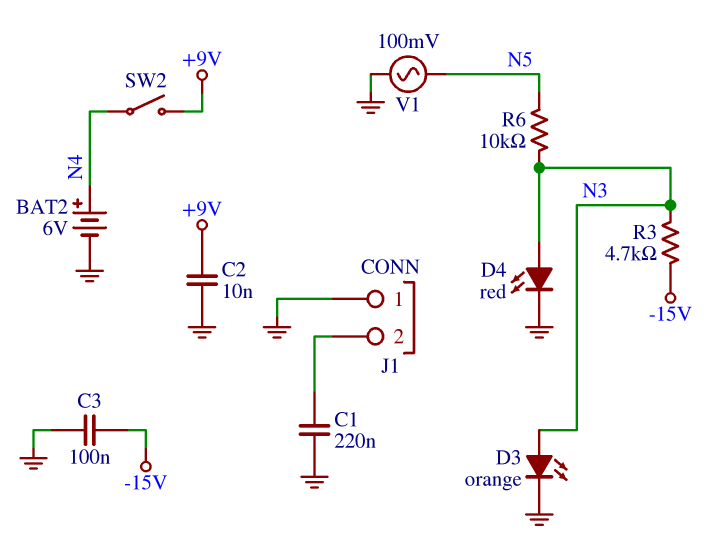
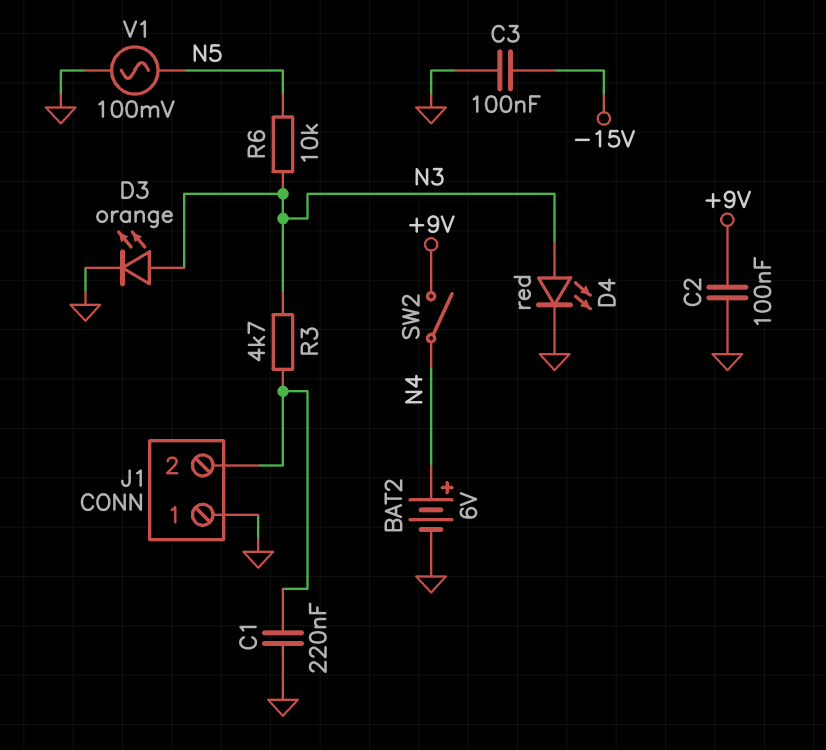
C2: 10nF (+9V, GND) -> 100nF (+9V, GND)
R3: 4.7k (-15V, N3) -> 4.7k (J1/2, N3)

